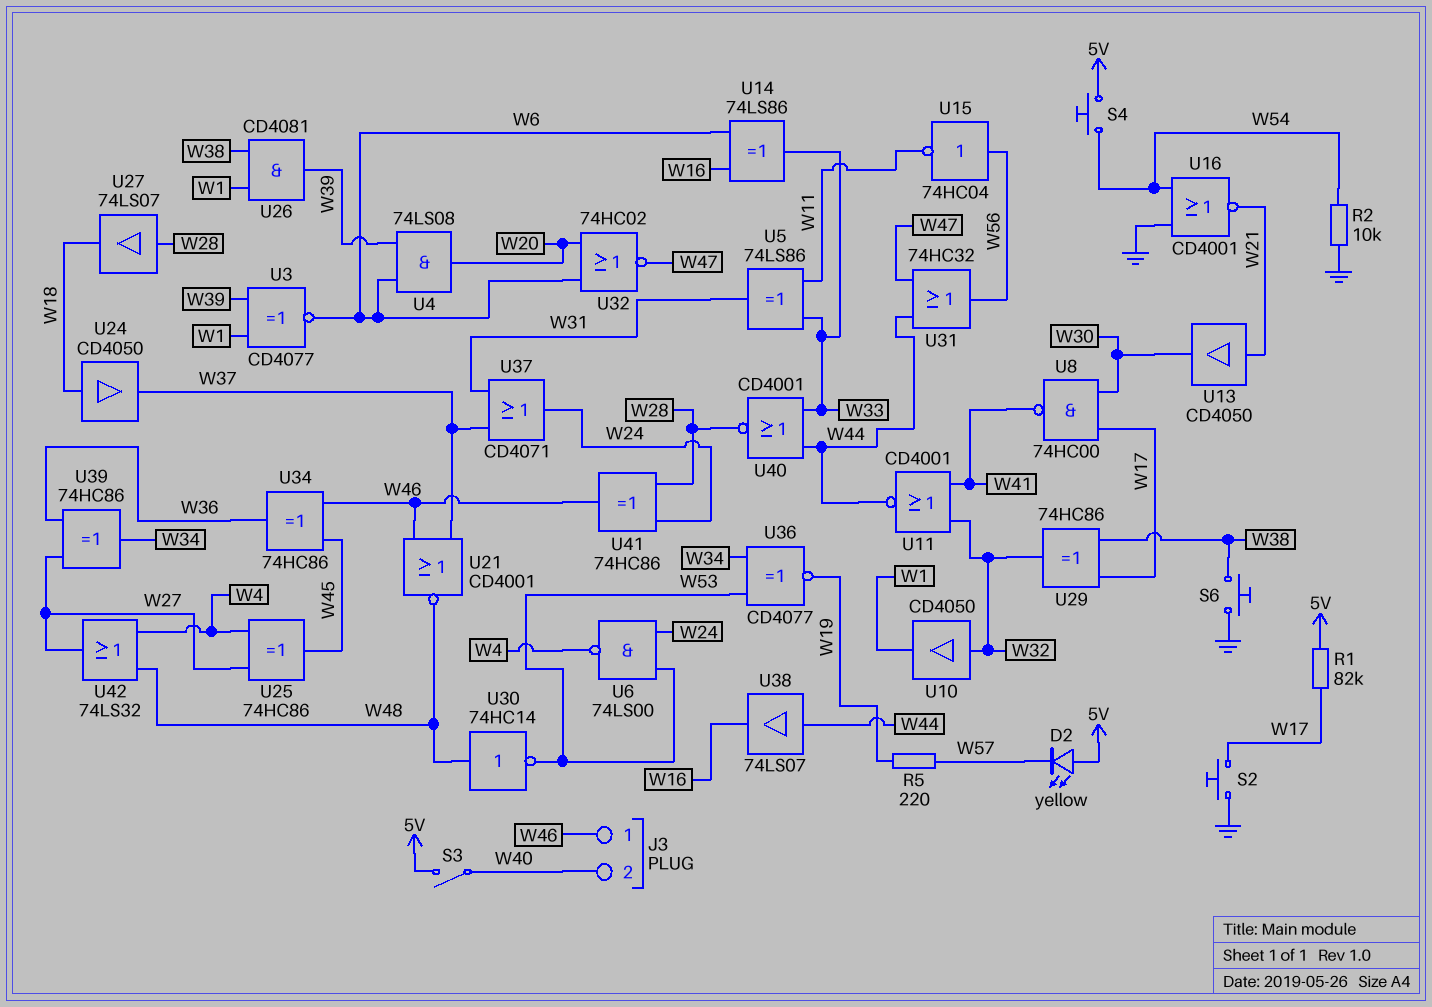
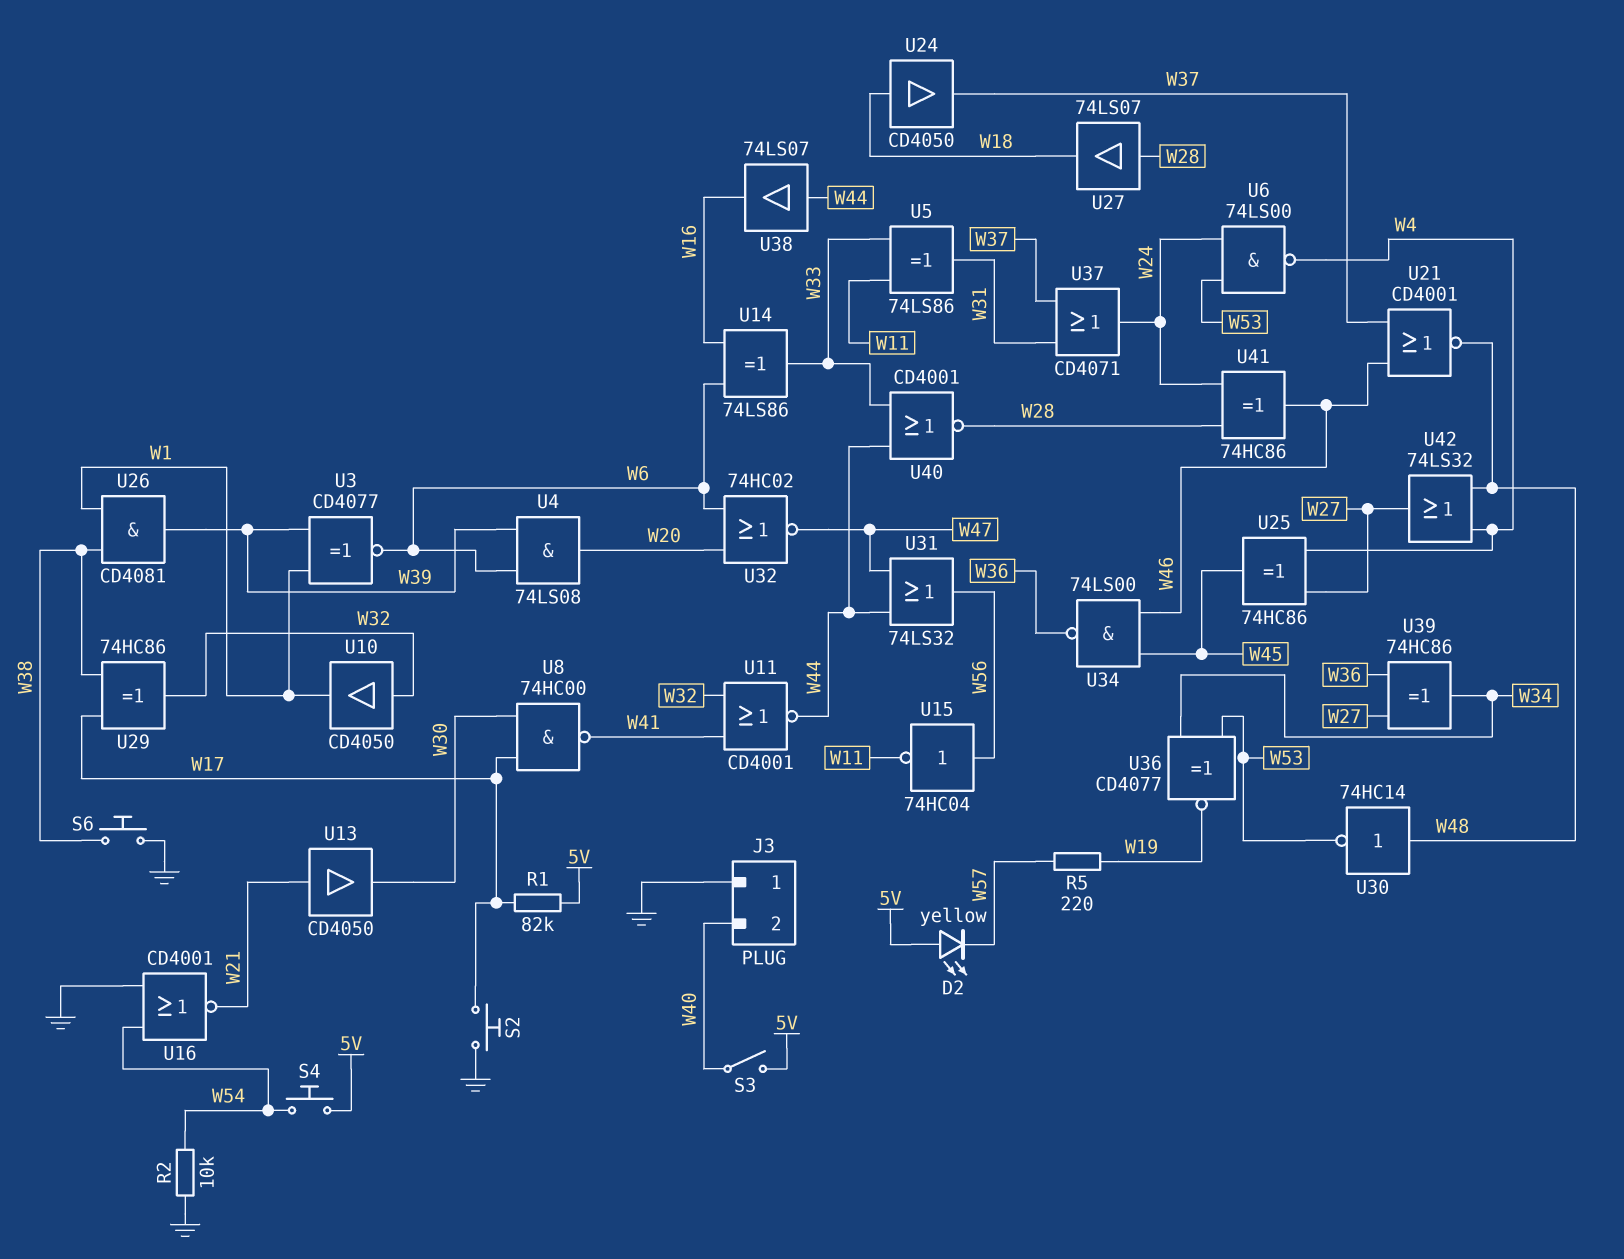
J3 pin 1: W46 -> GND
U31: OR 74HC32 (in W44, in W47, out W56) -> OR 74LS32 (in W44, in W47, out W56)
U34: XOR 74HC86 (in W45, in W46, out W36) -> NAND 74LS00 (in W45, in W46, out W36)

